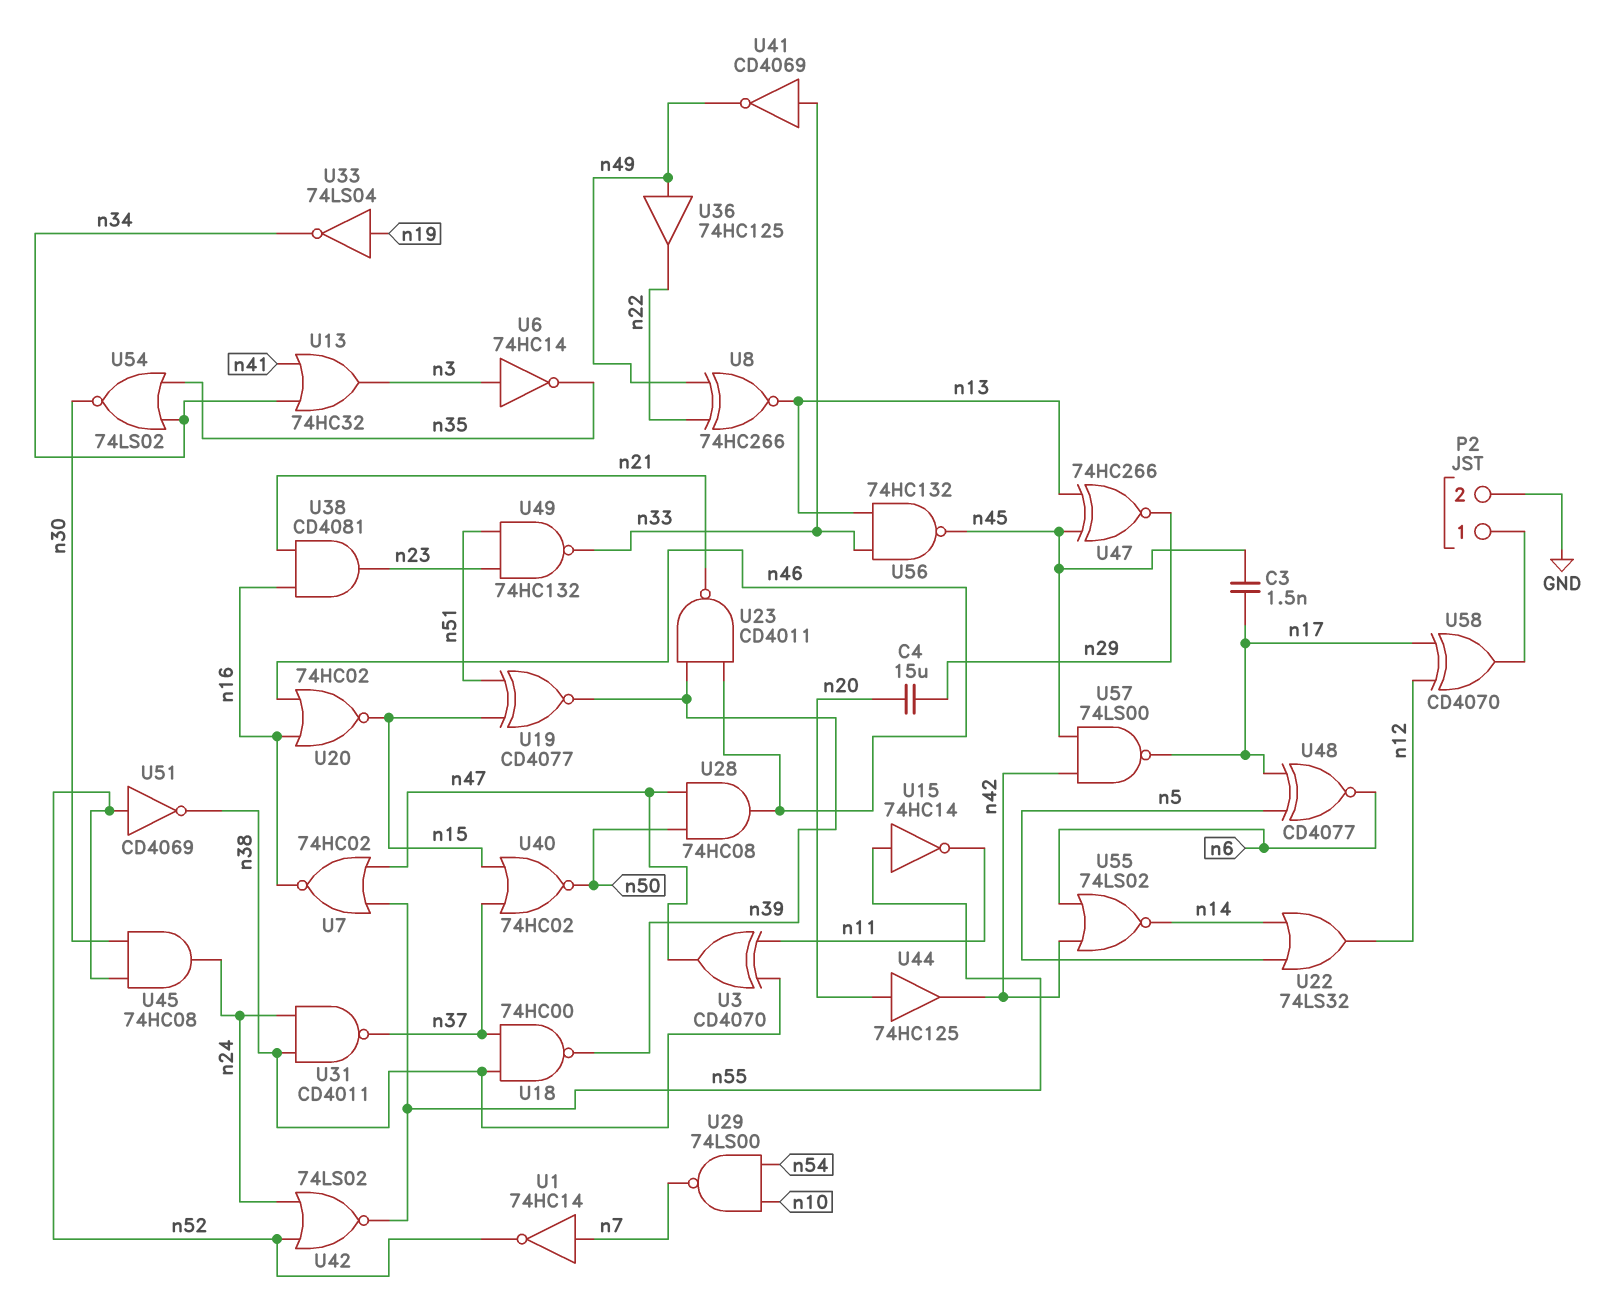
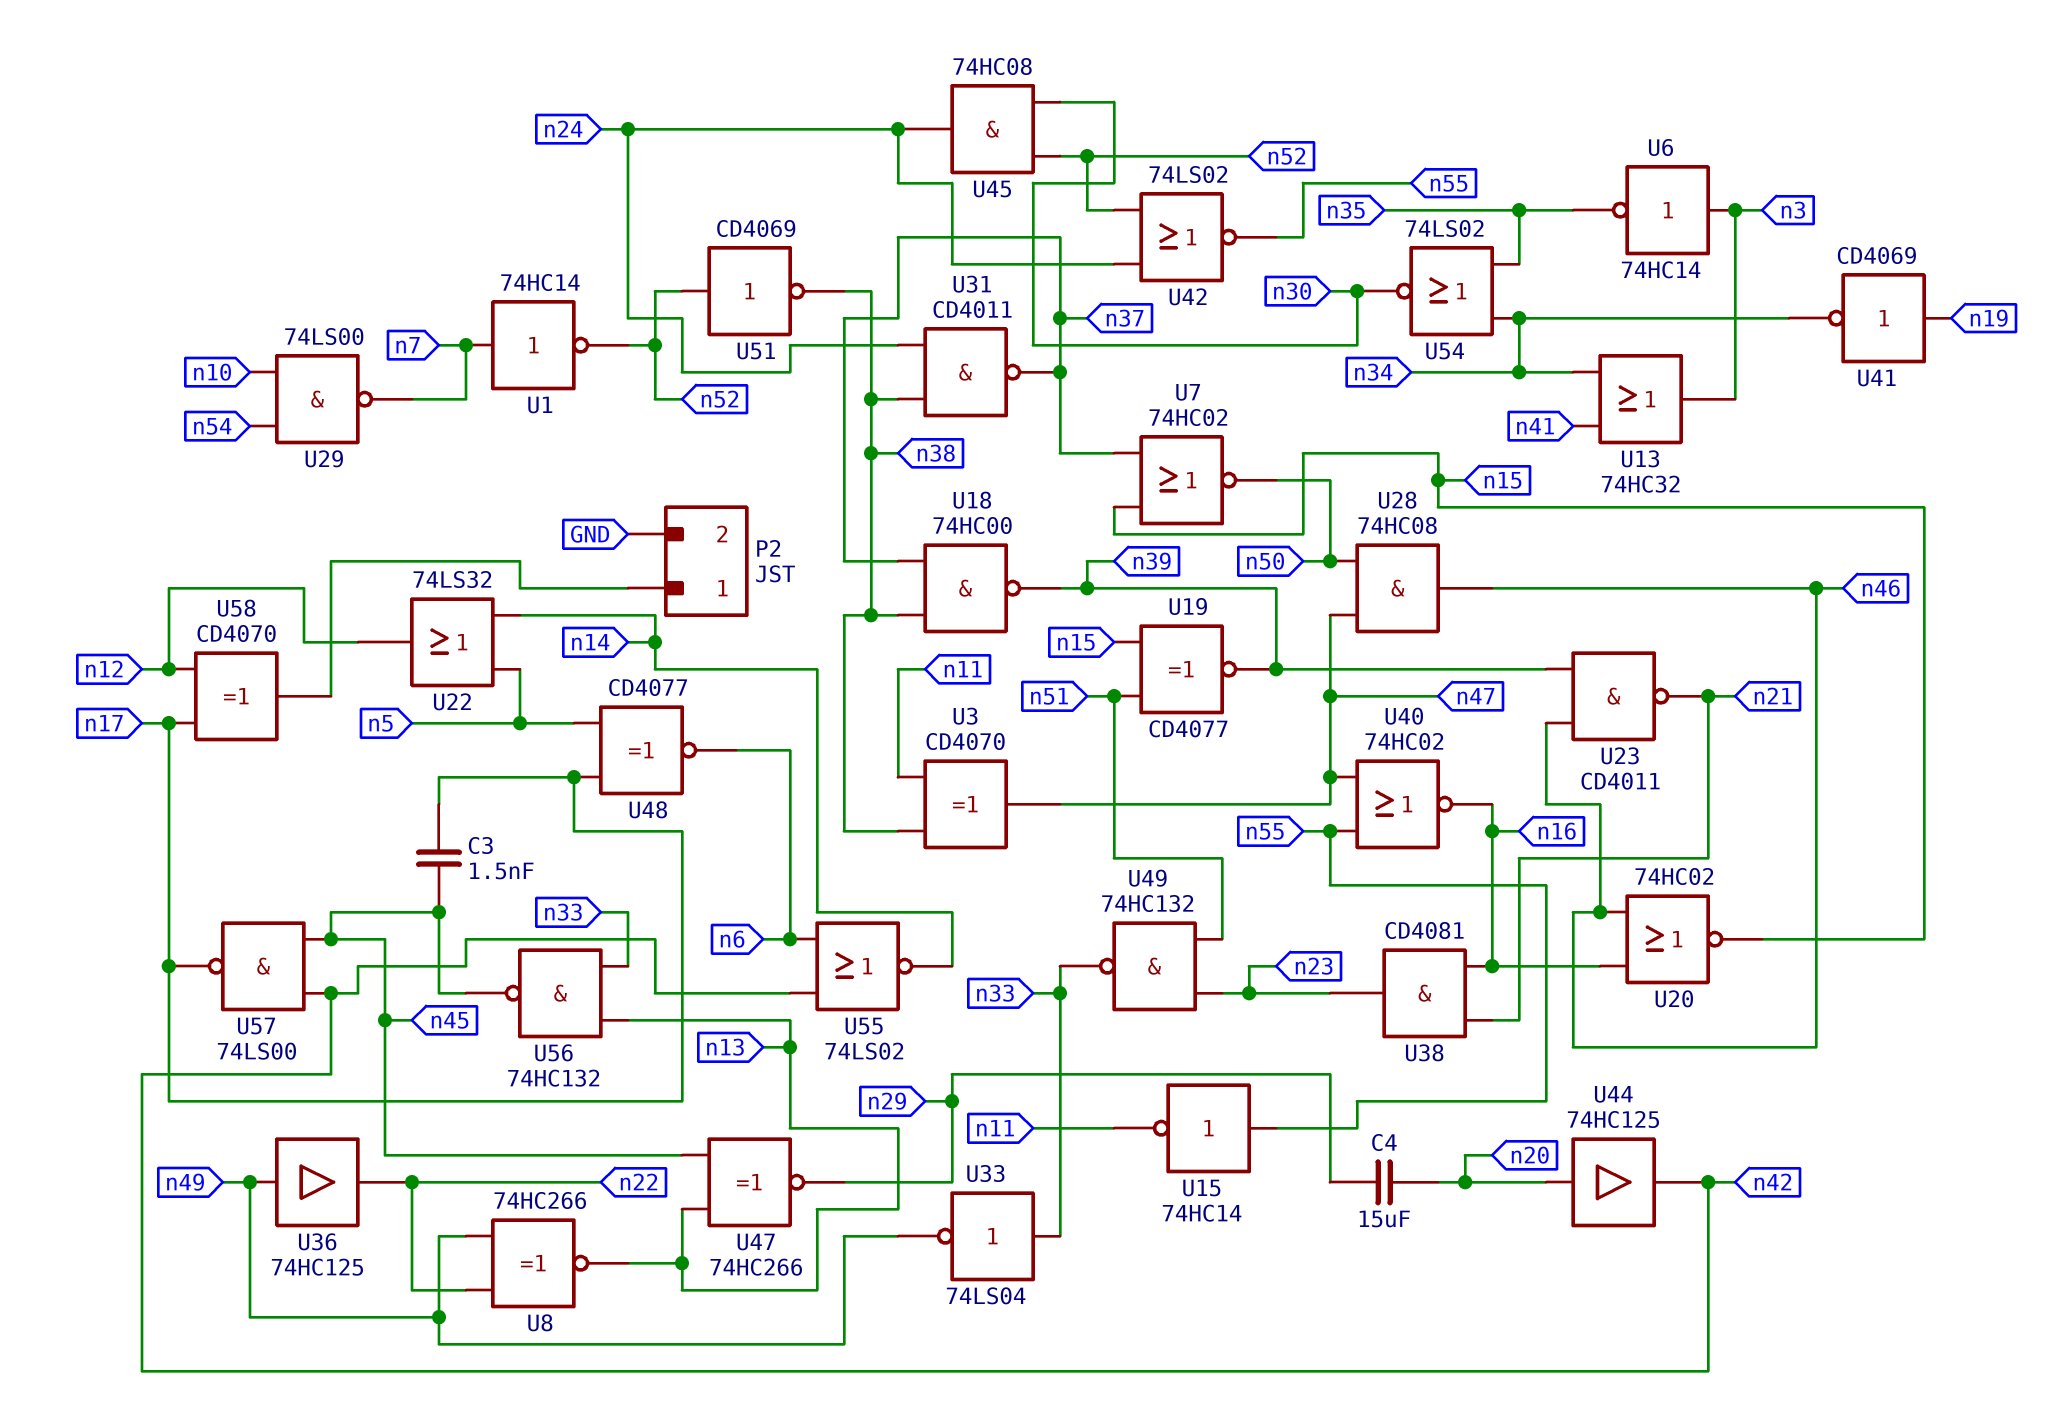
U7: NOR 74HC02 (in n47, in n55, out n16) -> NOR 74HC02 (in n15, in n37, out n50)
U33: NOT 74LS04 (in n19, out n34) -> NOT 74LS04 (in n33, out n49)
U40: NOR 74HC02 (in n15, in n37, out n50) -> NOR 74HC02 (in n47, in n55, out n16)
U41: NOT CD4069 (in n33, out n49) -> NOT CD4069 (in n19, out n34)

